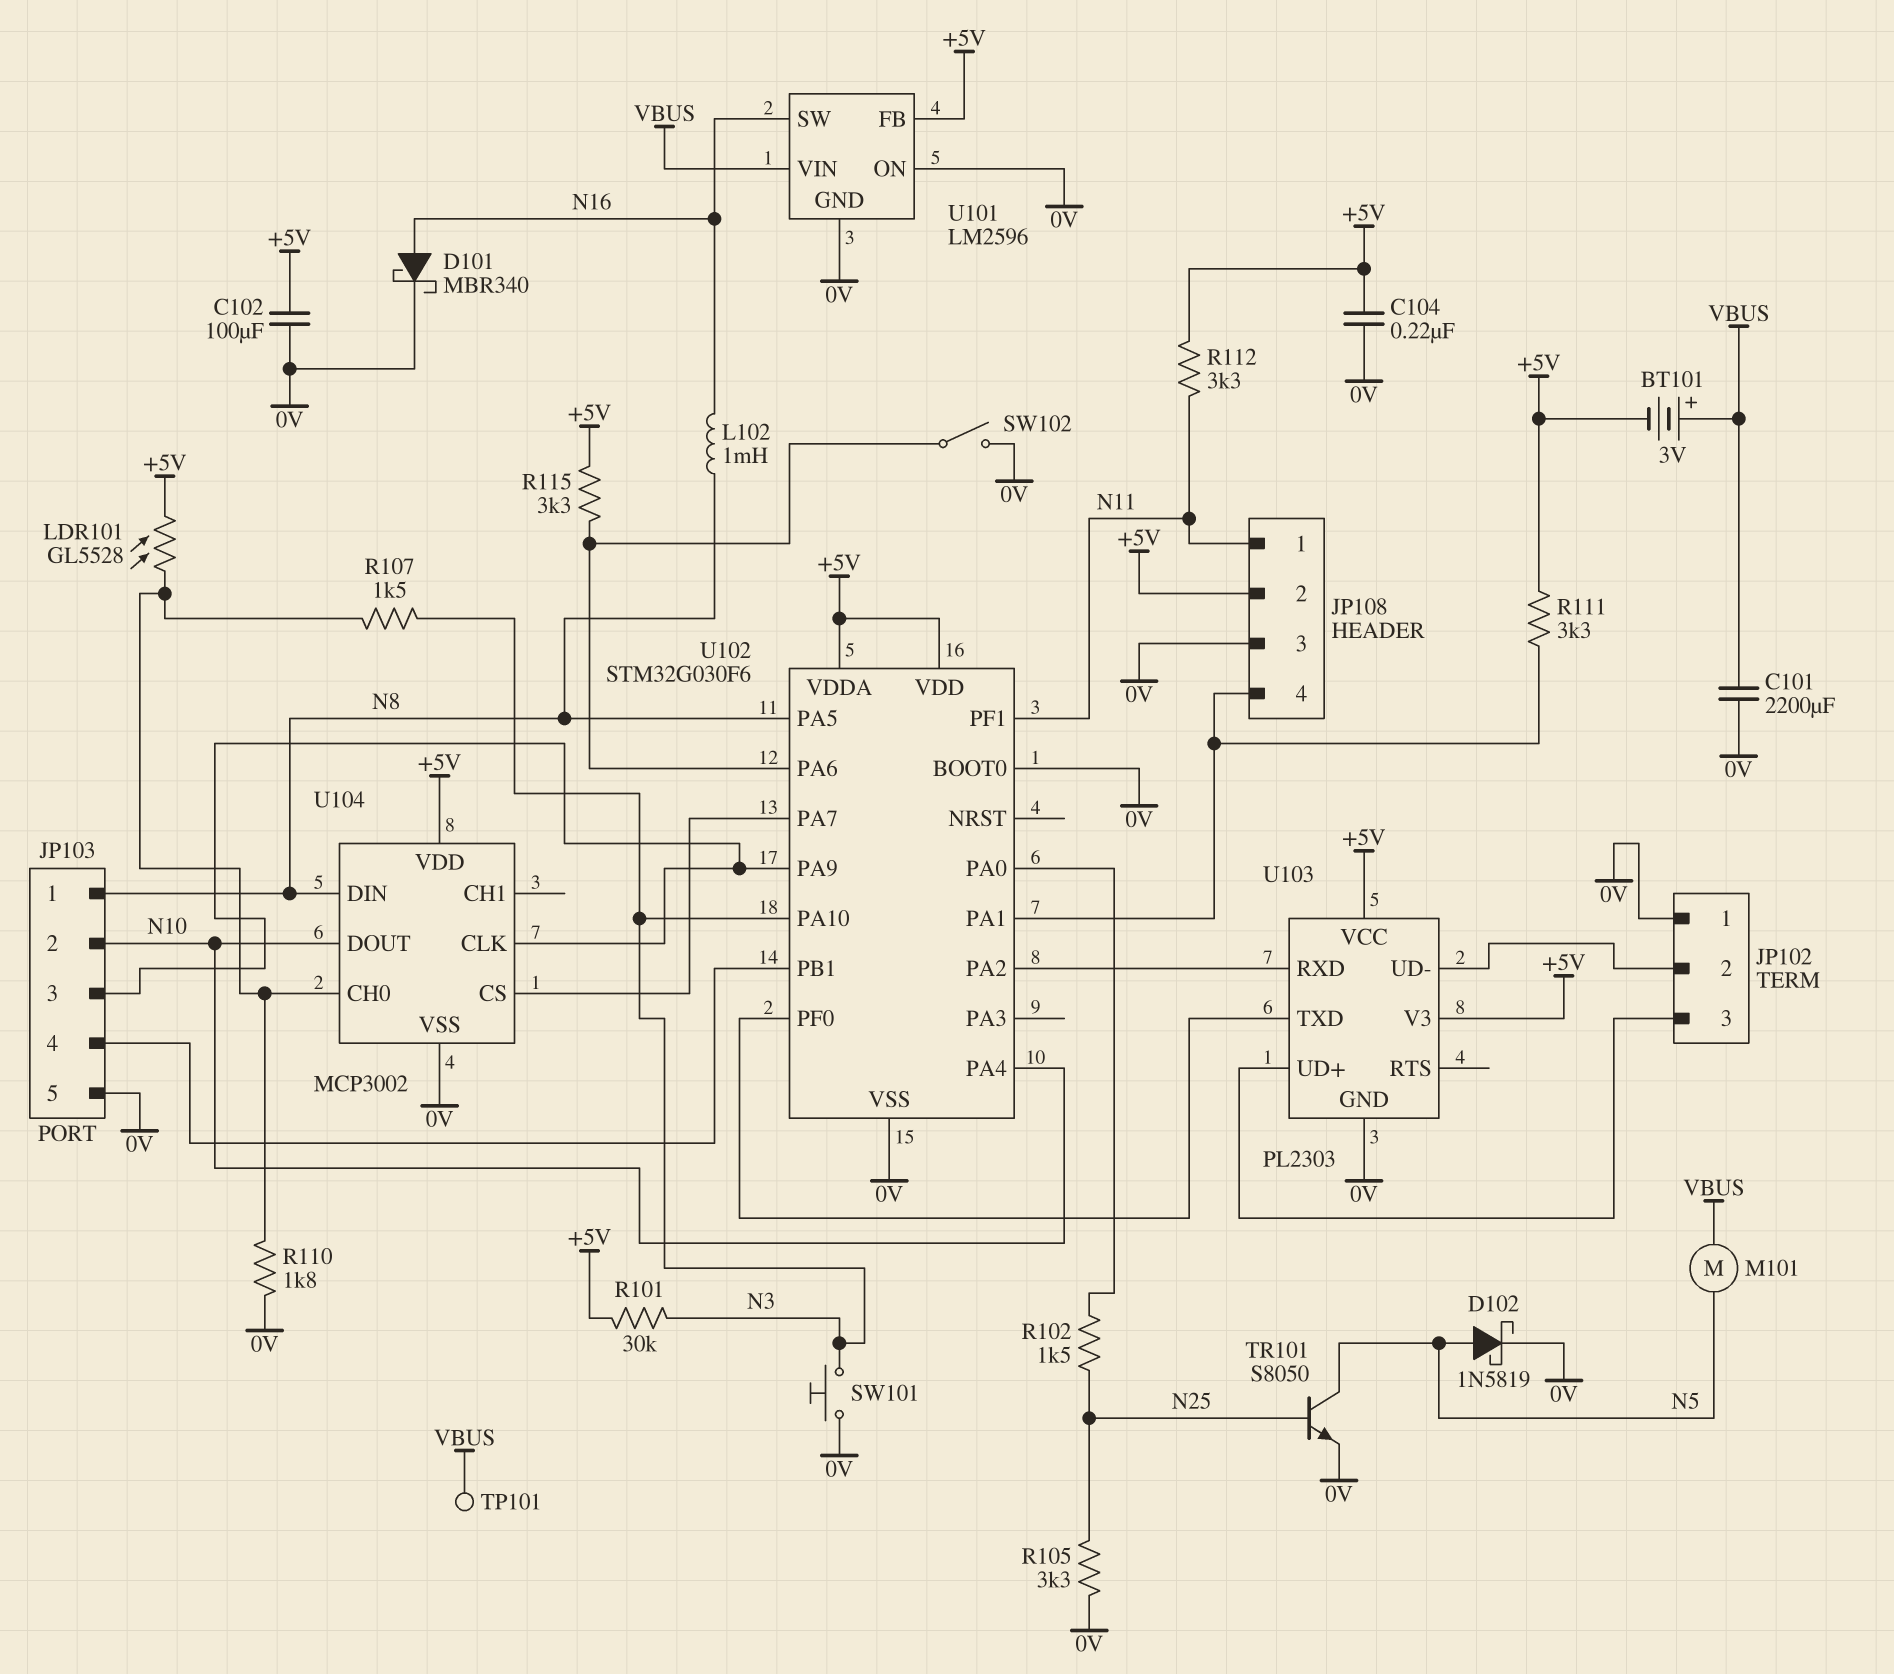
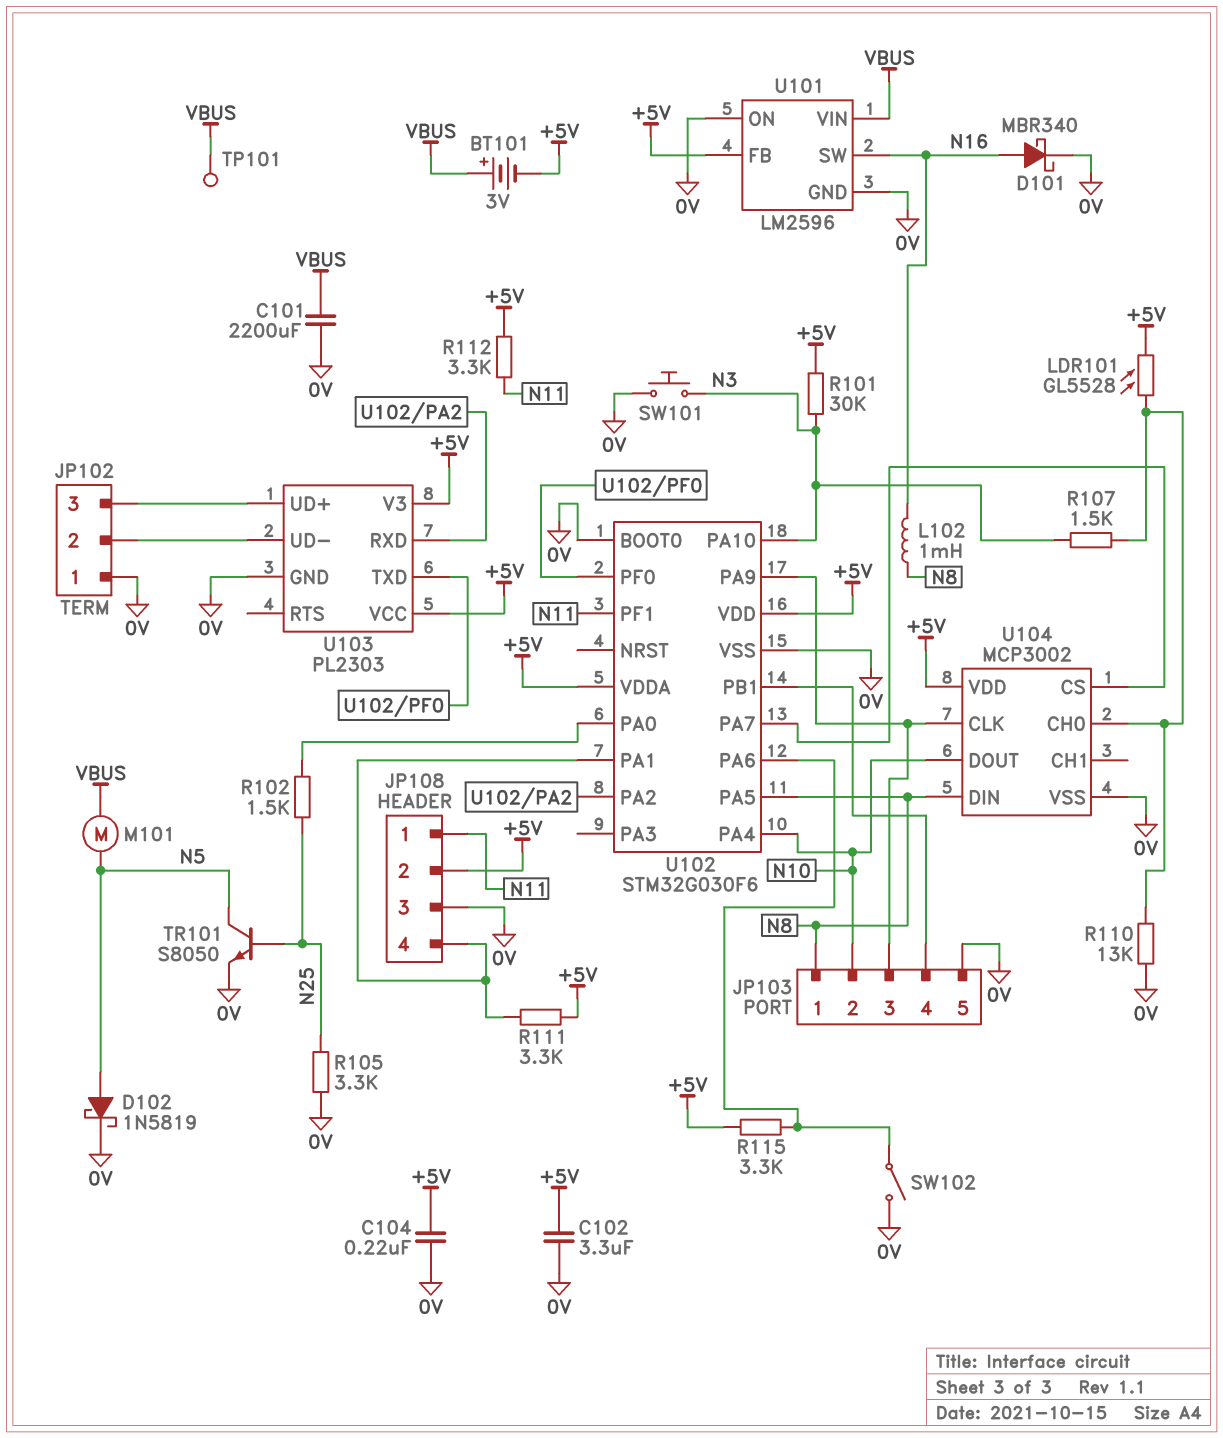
C102: 100uF (+5V, 0V) -> 3.3uF (+5V, 0V)
R110: 1.8k (0V, U104/CH0) -> 13k (0V, U104/CH0)

